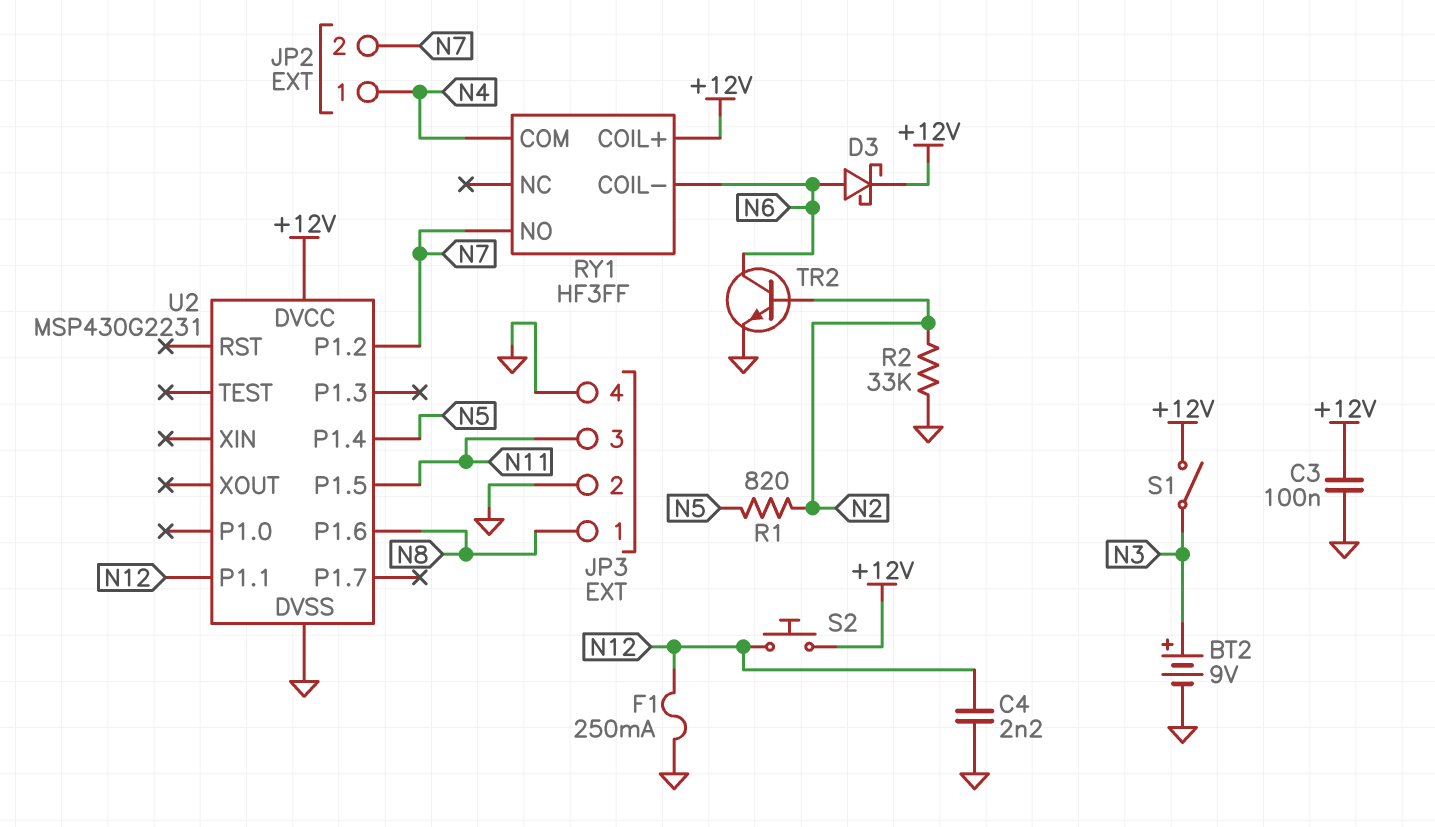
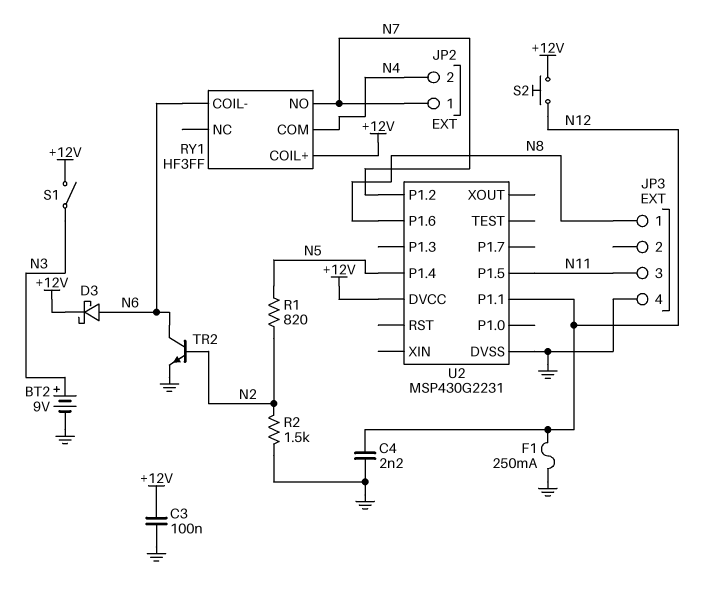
JP2 pin 1: N4 -> N7
JP2 pin 2: N7 -> N4
JP3 pin 2: GND -> none
R2: 33k (GND, N2) -> 1.5k (GND, N2)

